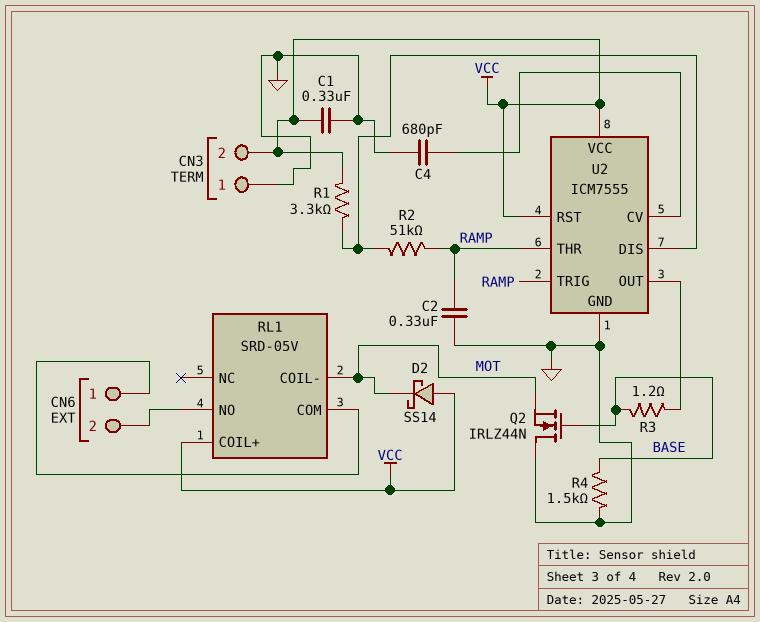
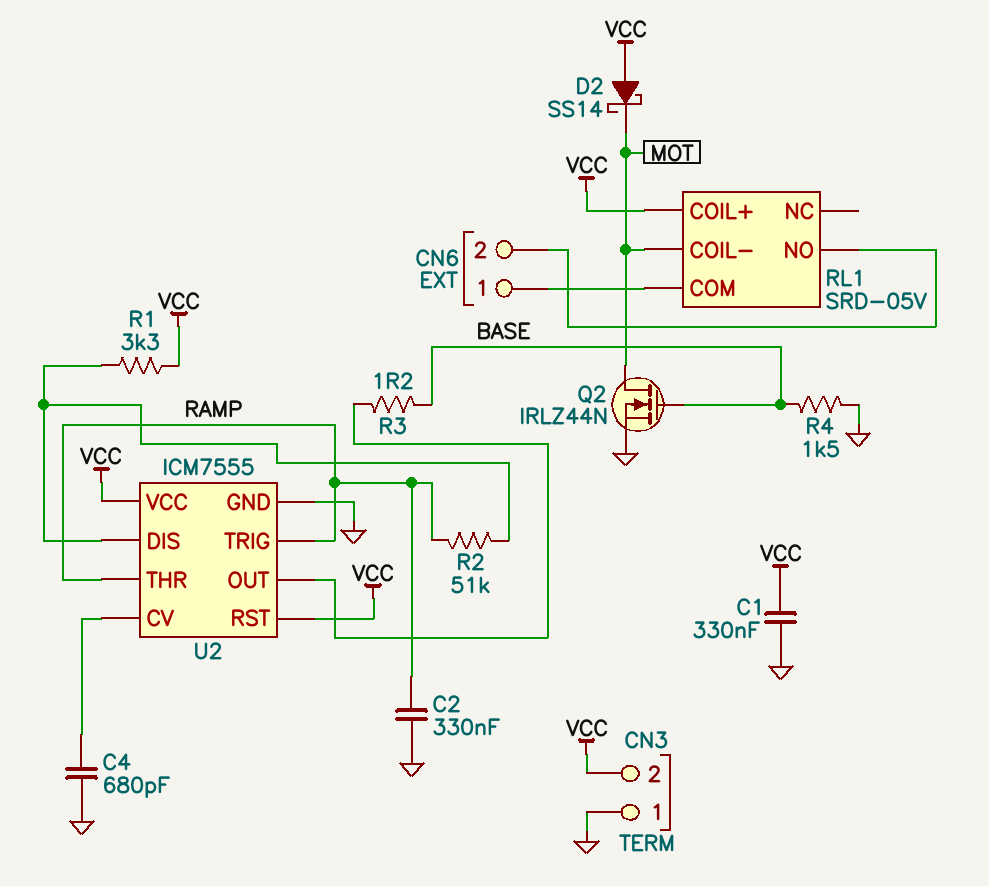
Q2: NMOS IRLZ44N (G BASE, D GND, S MOT) -> NMOS IRLZ44N (G BASE, D MOT, S GND)

